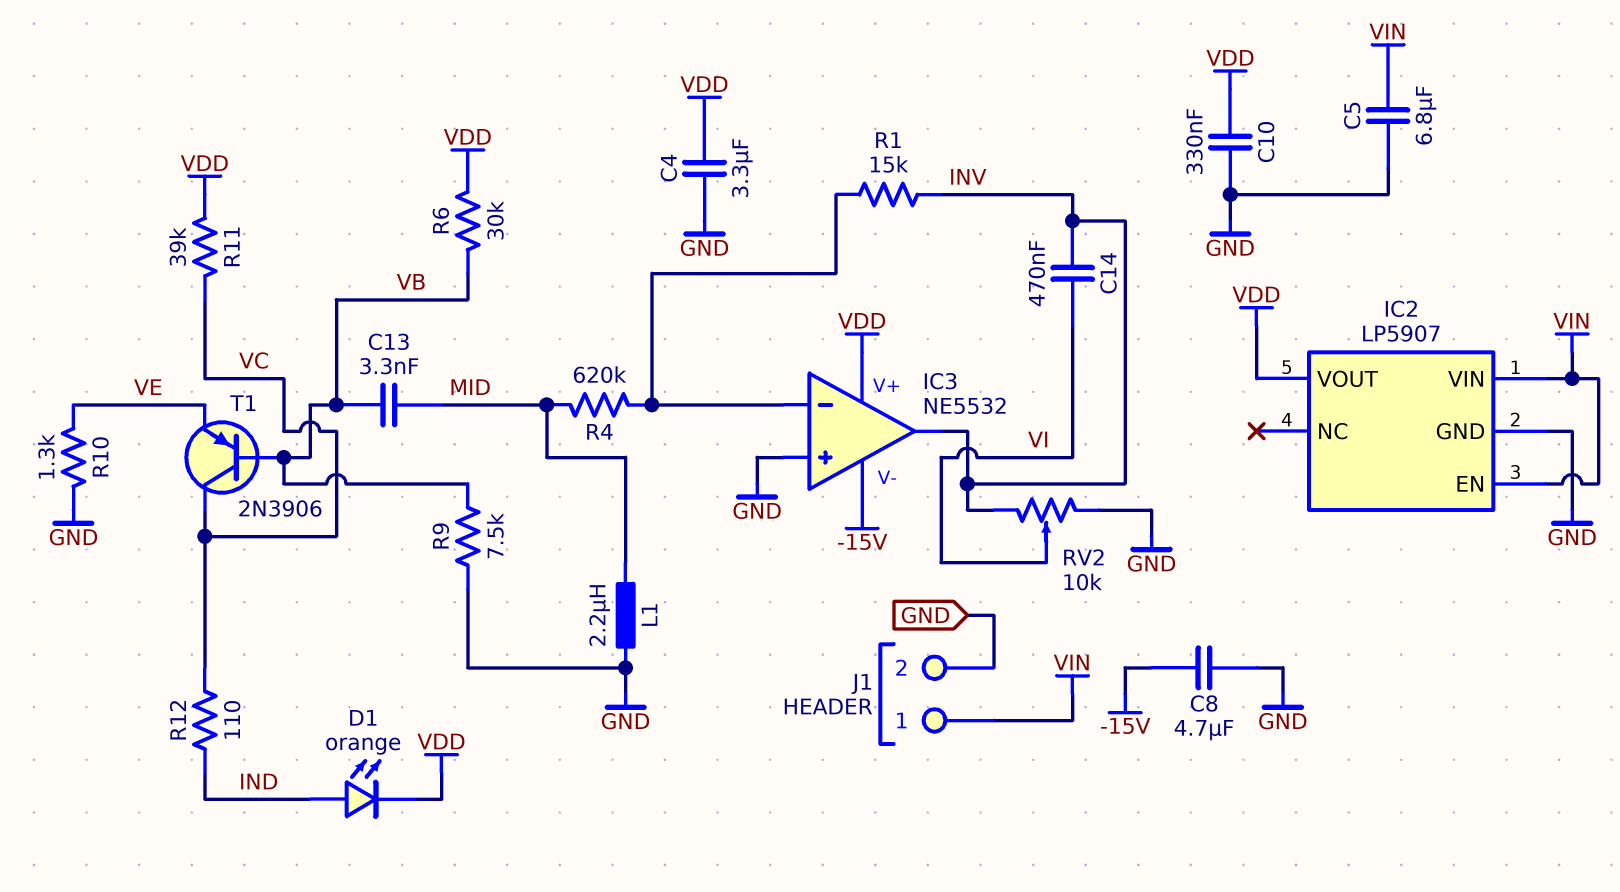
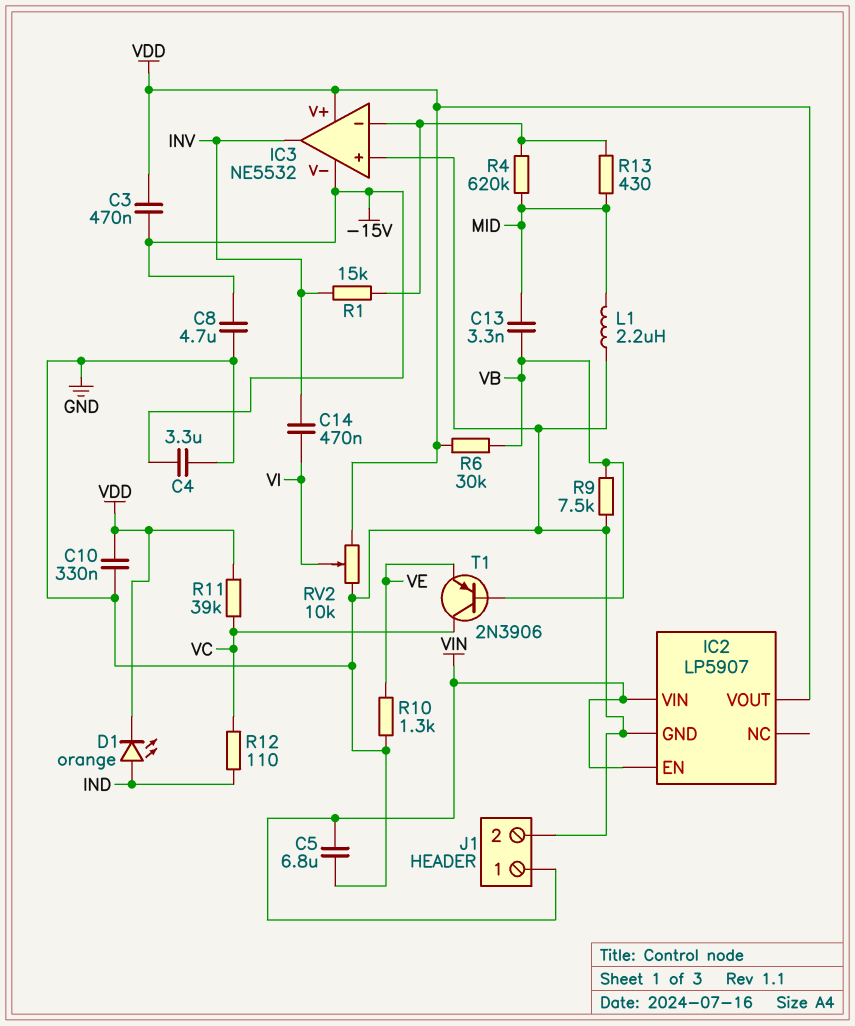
C3: none -> 470nF (-15V, VDD)
C4: 3.3uF (GND, VDD) -> 3.3uF (-15V, GND)
R13: none -> 430 (IC3/in-, MID)
RV2: 10k (GND, INV, wiper VI) -> 10k (GND, VDD, wiper VI)

